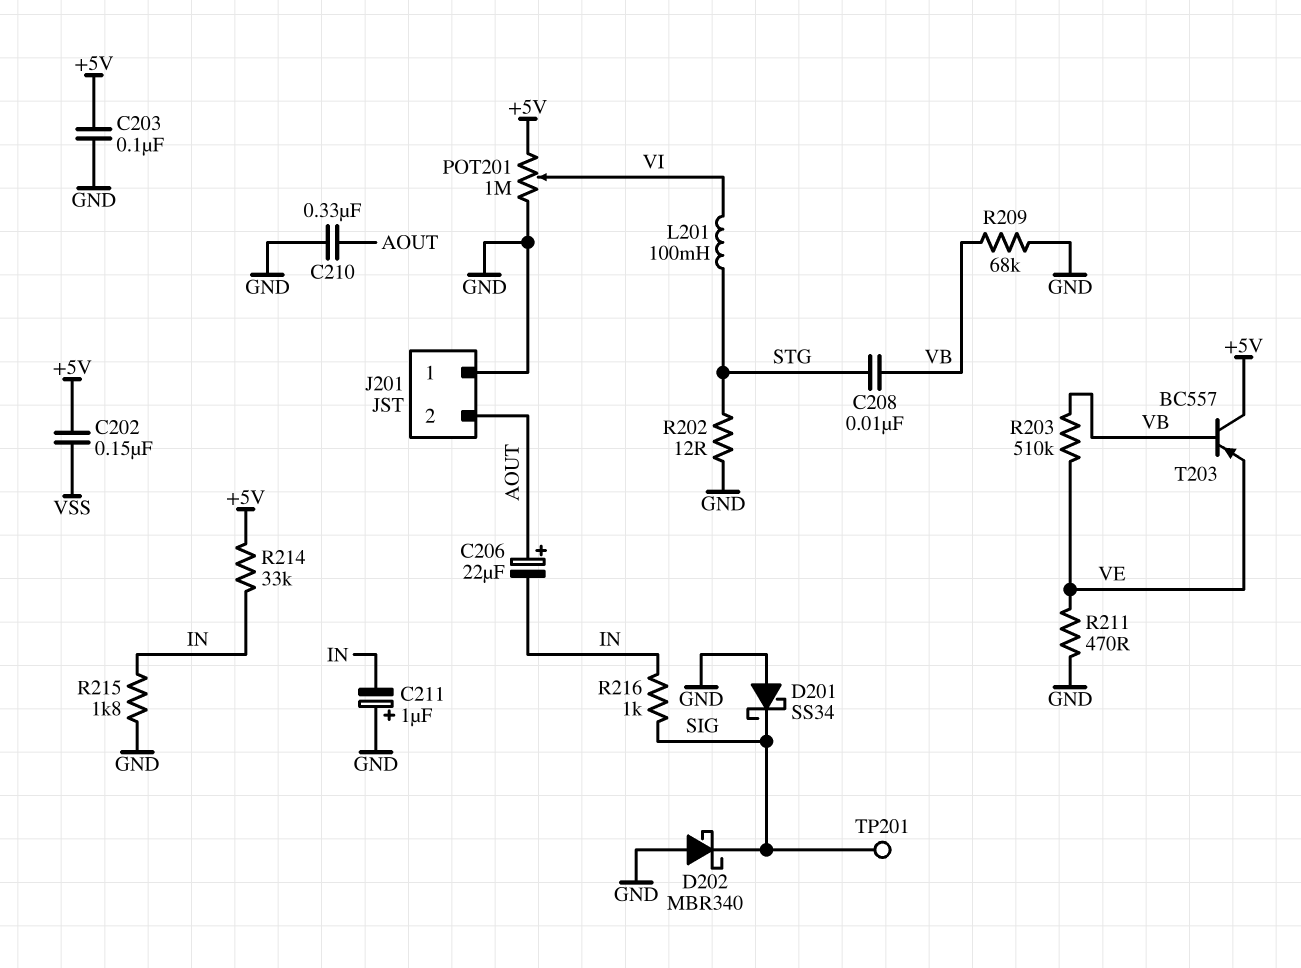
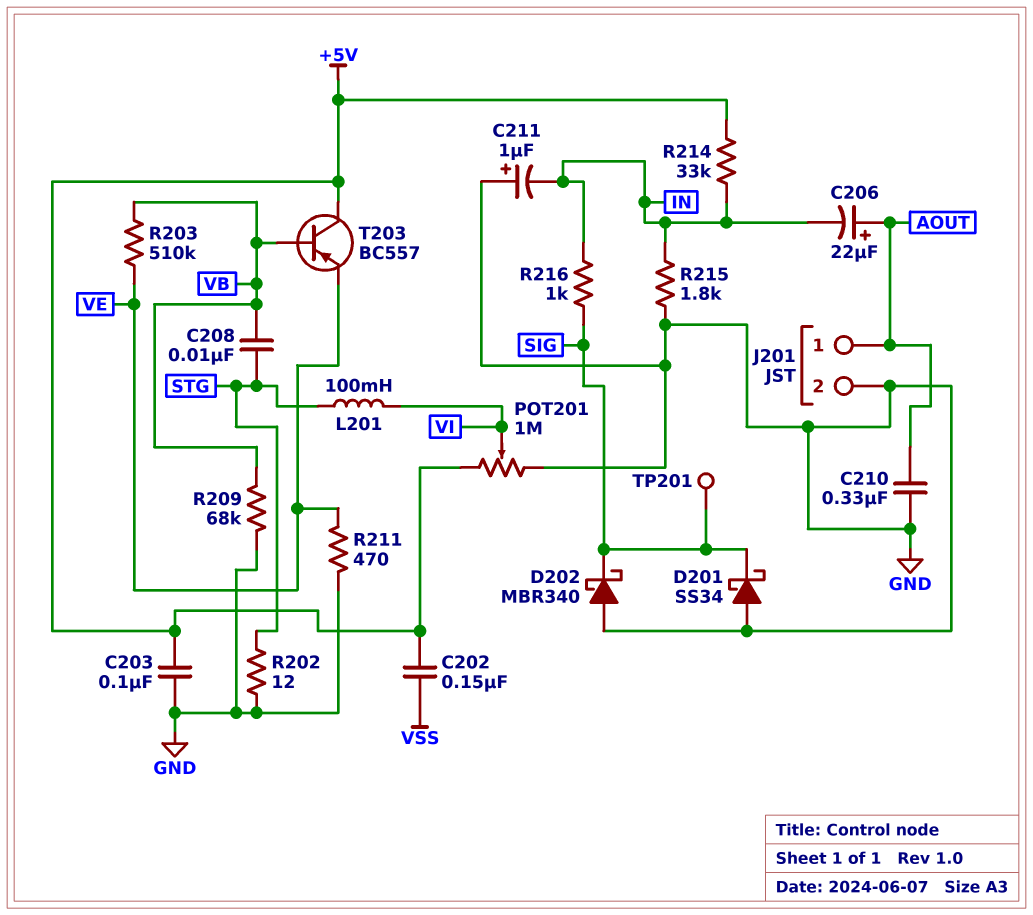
J201 pin 1: GND -> AOUT
J201 pin 2: AOUT -> GND

